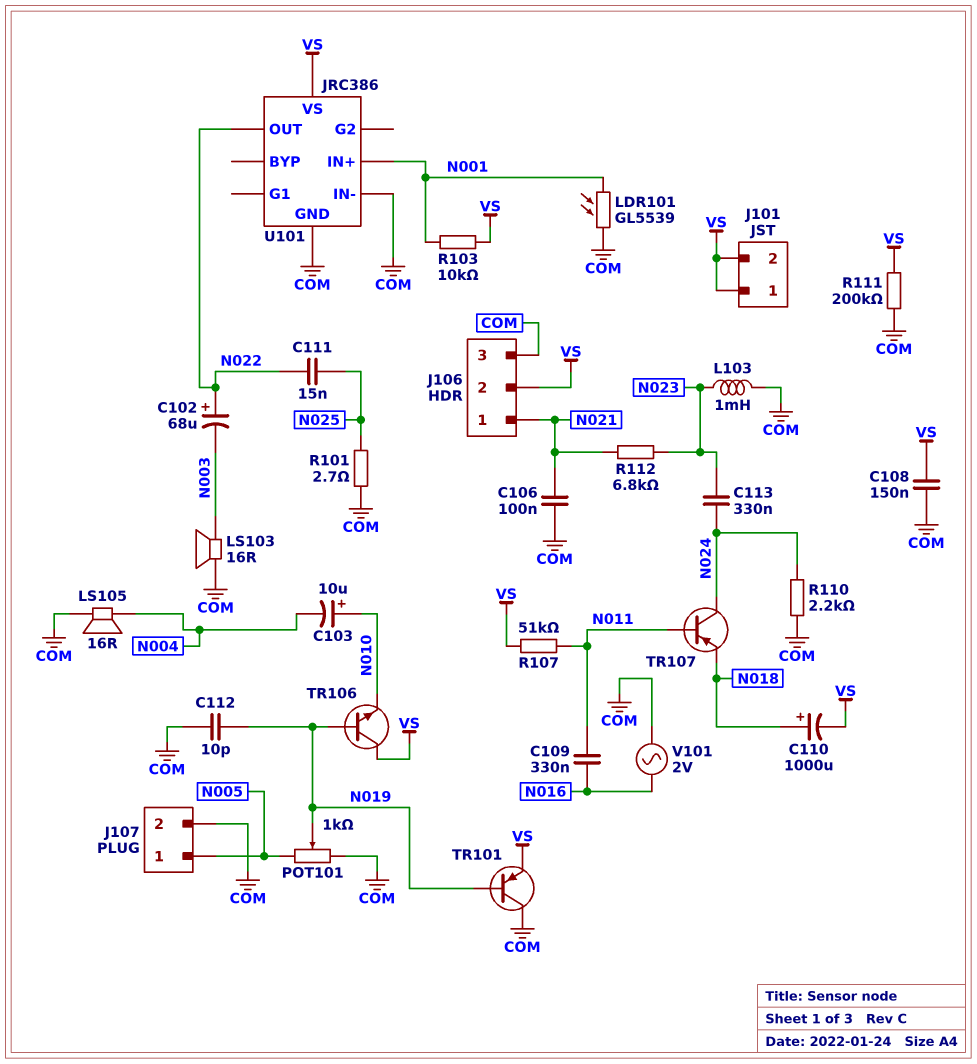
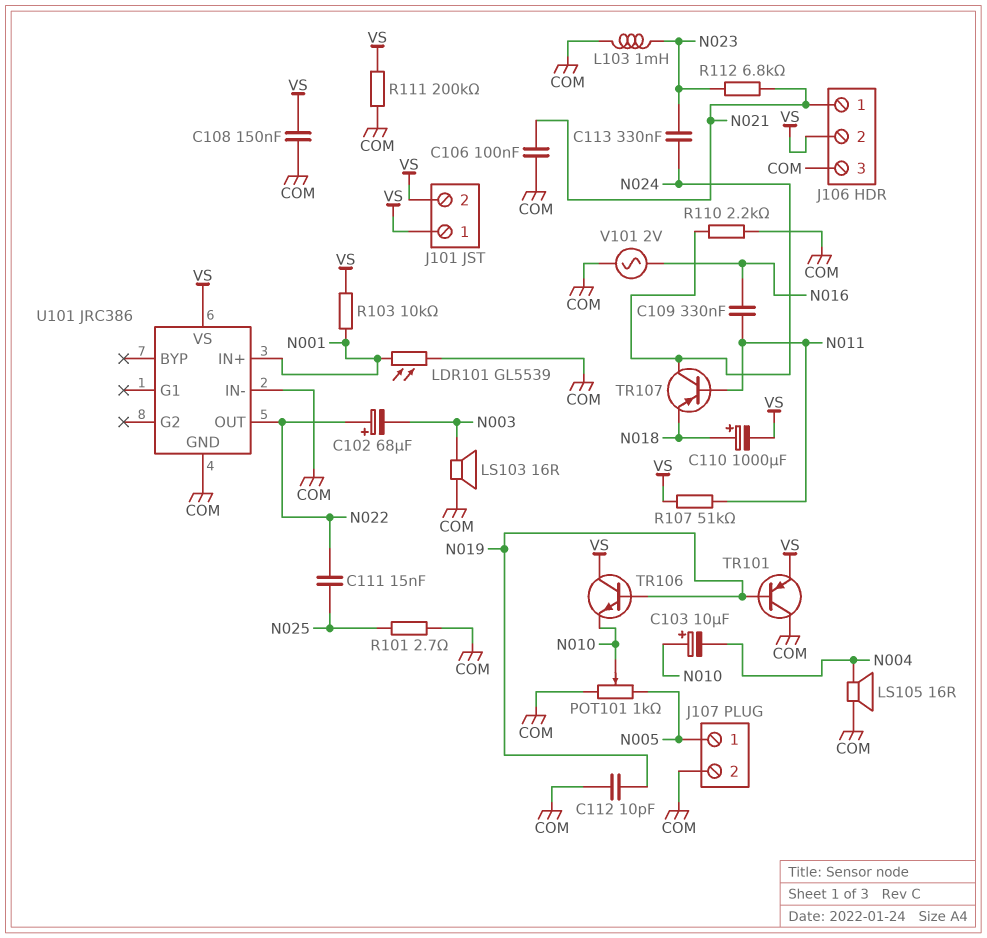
POT101: 1k (COM, N005, wiper N019) -> 1k (COM, N005, wiper N010)

